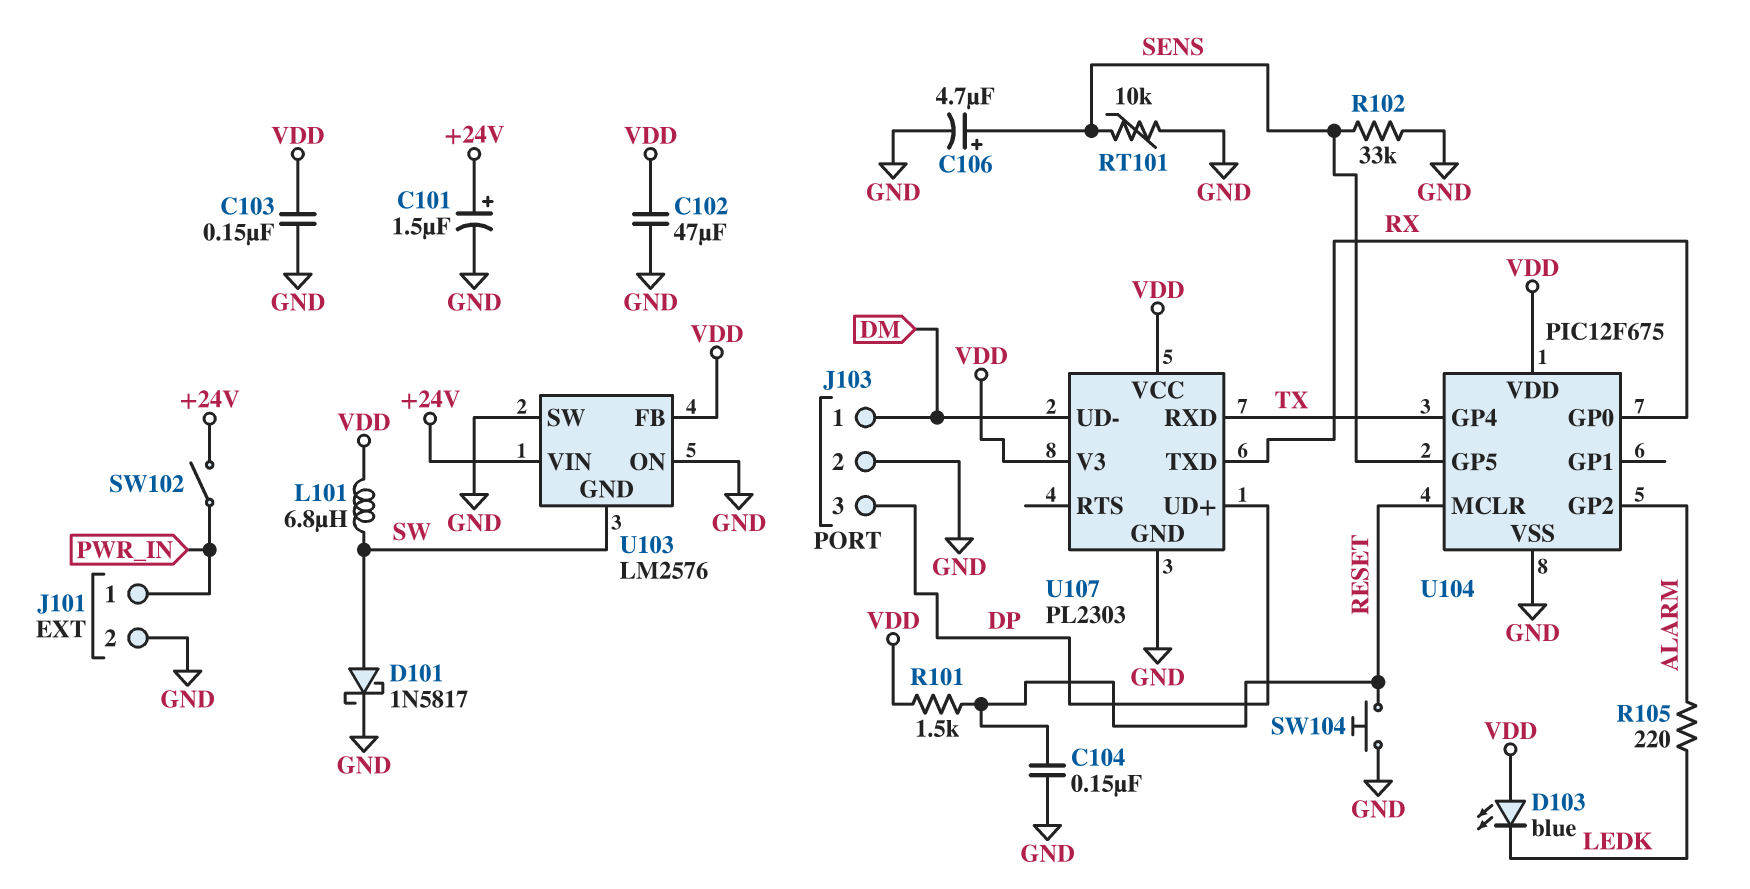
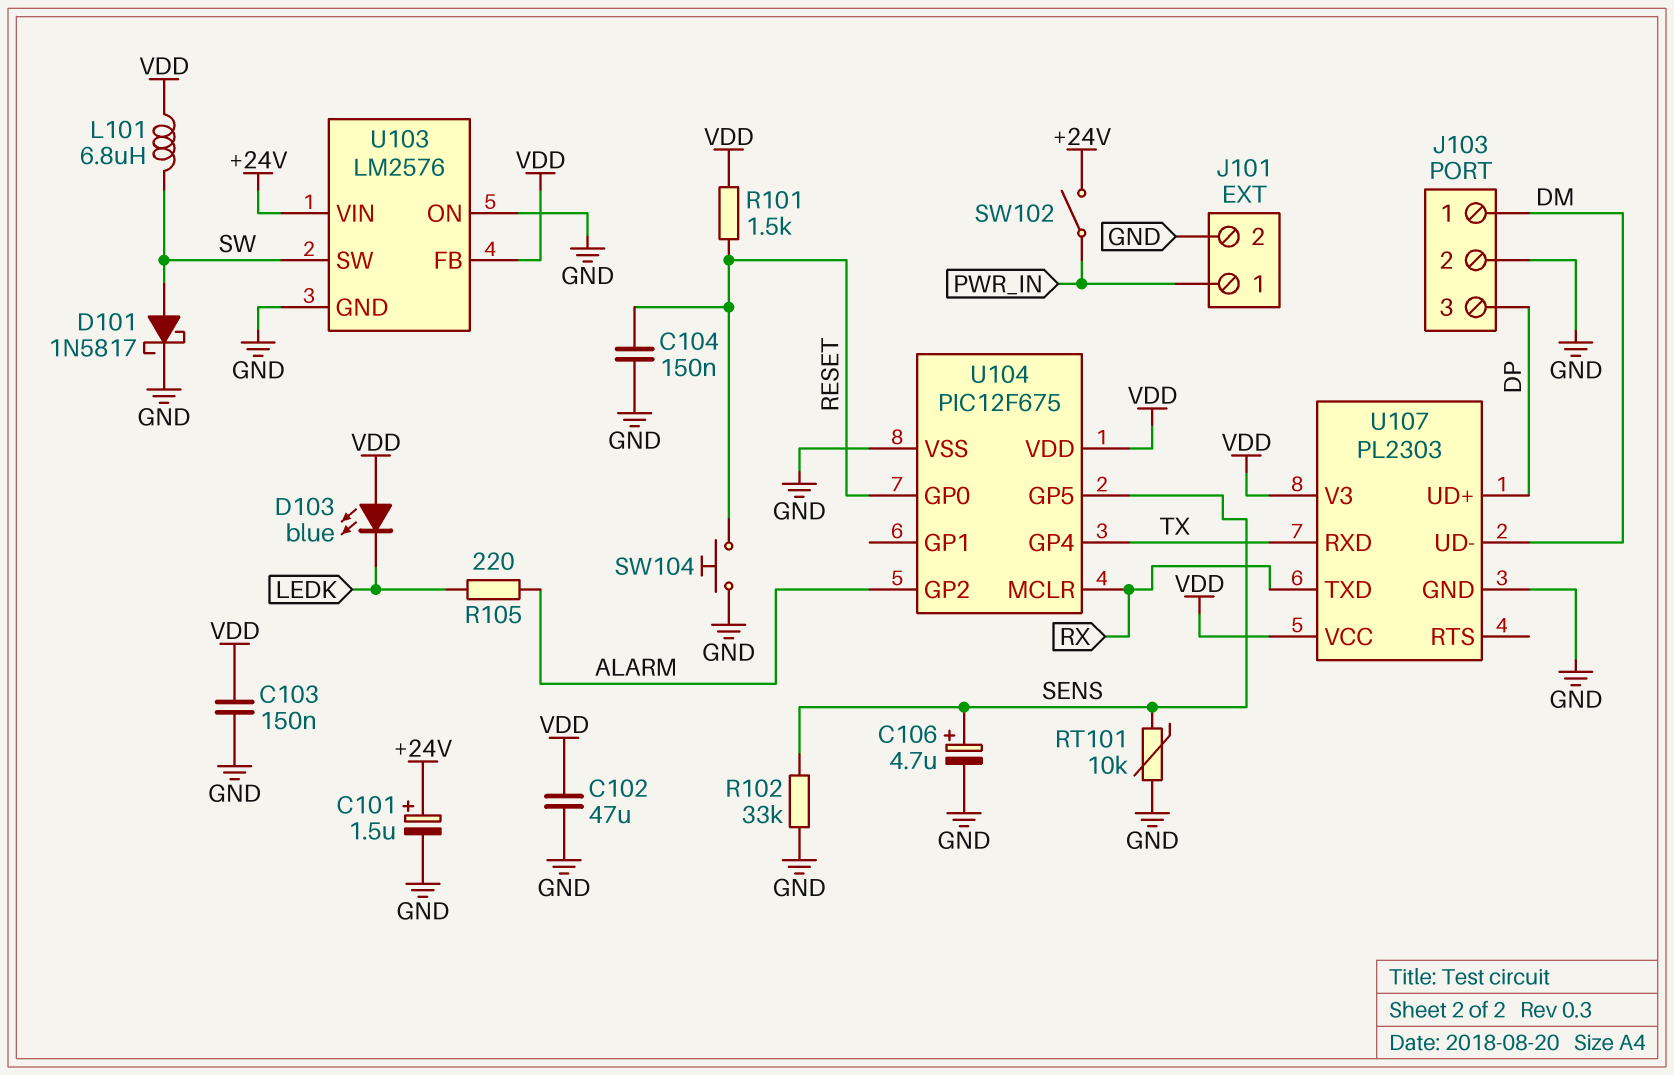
U103 pin GND: SW -> GND
U103 pin SW: GND -> SW
U104 pin GP0: RX -> RESET
U104 pin MCLR: RESET -> RX

